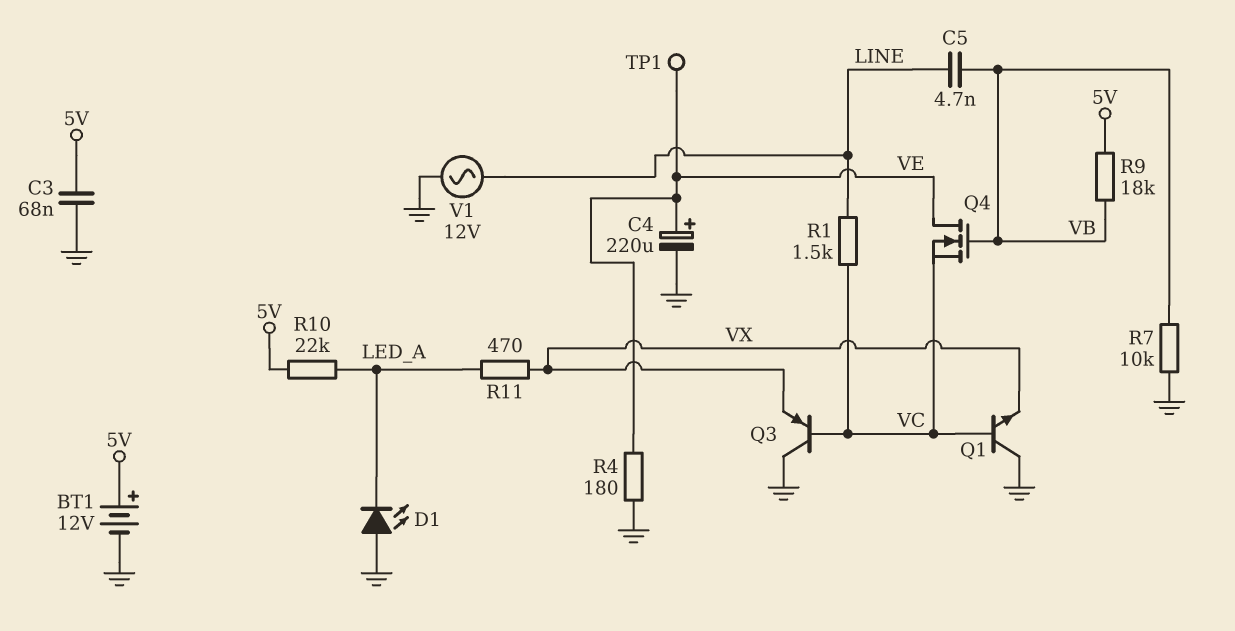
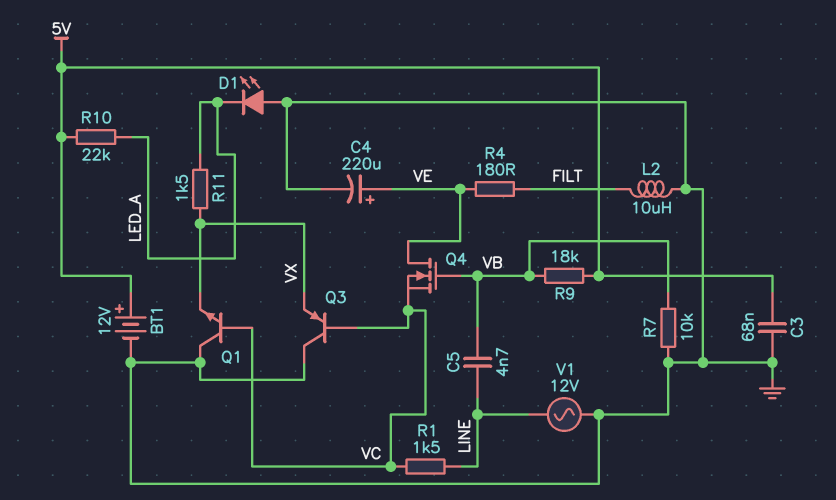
L2: none -> 10uH (FILT, GND)
R4: 180 (GND, VE) -> 180 (FILT, VE)
R11: 470 (LED_A, VX) -> 1.5k (LED_A, VX)
TP1: test point (VE) -> none

